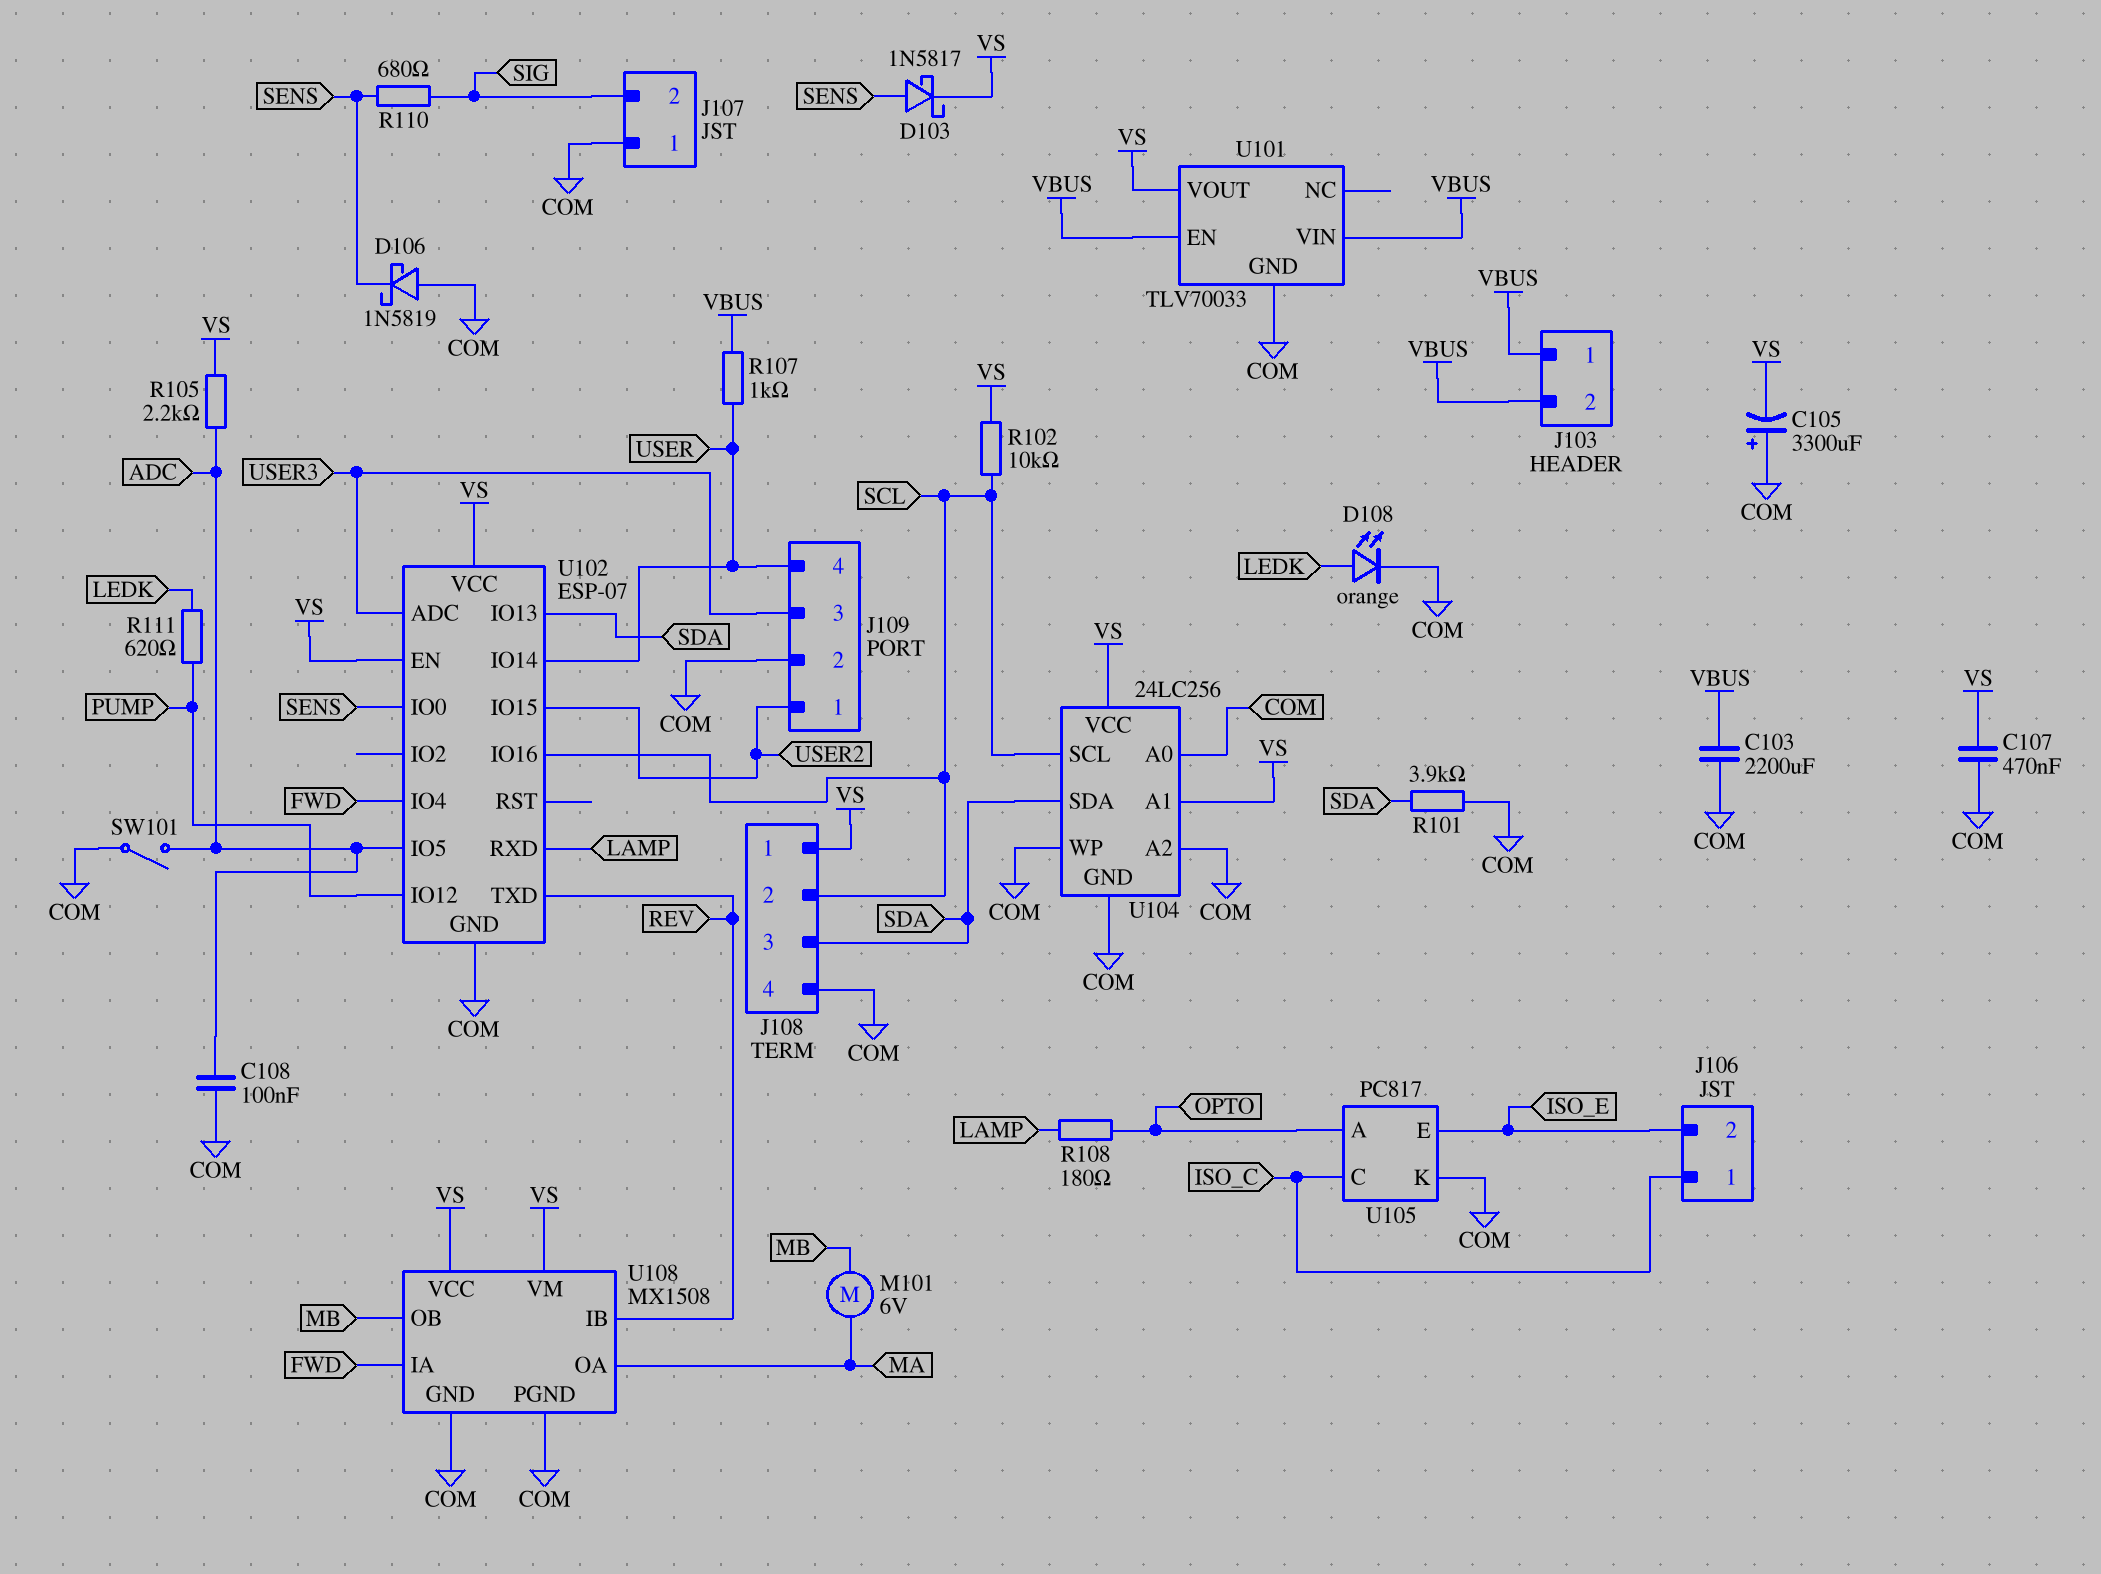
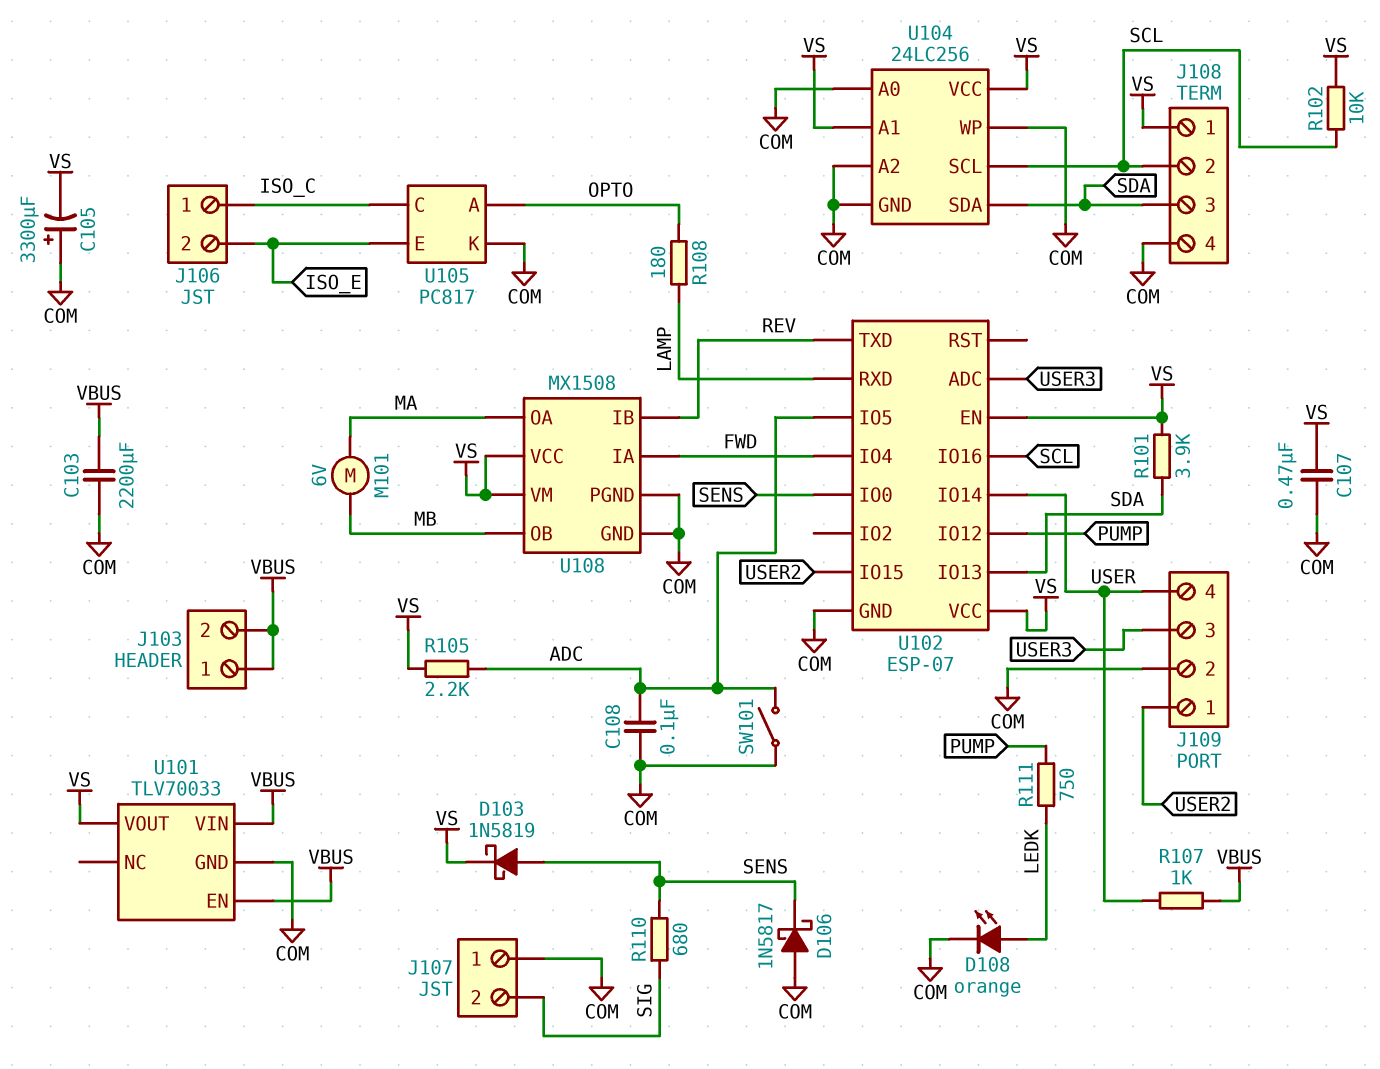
D103: schottky 1N5817 (A SENS, K VS) -> schottky 1N5819 (A SENS, K VS)
D106: schottky 1N5819 (A COM, K SENS) -> schottky 1N5817 (A COM, K SENS)
R101: 3.9k (COM, SDA) -> 3.9k (SDA, VS)
R111: 620 (LEDK, PUMP) -> 750 (LEDK, PUMP)

